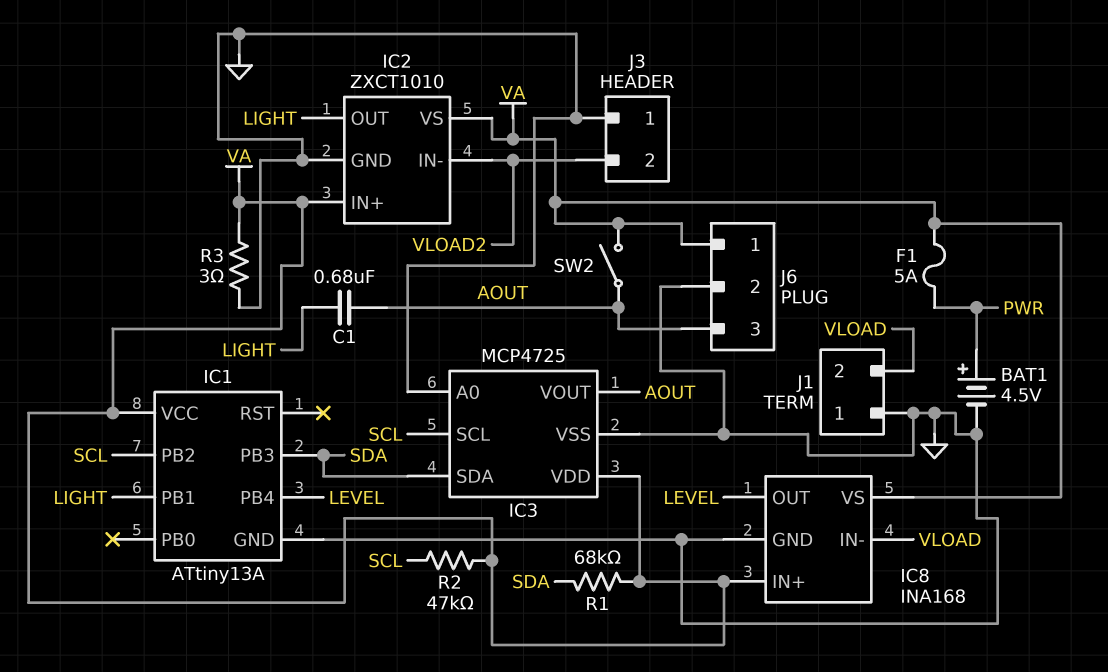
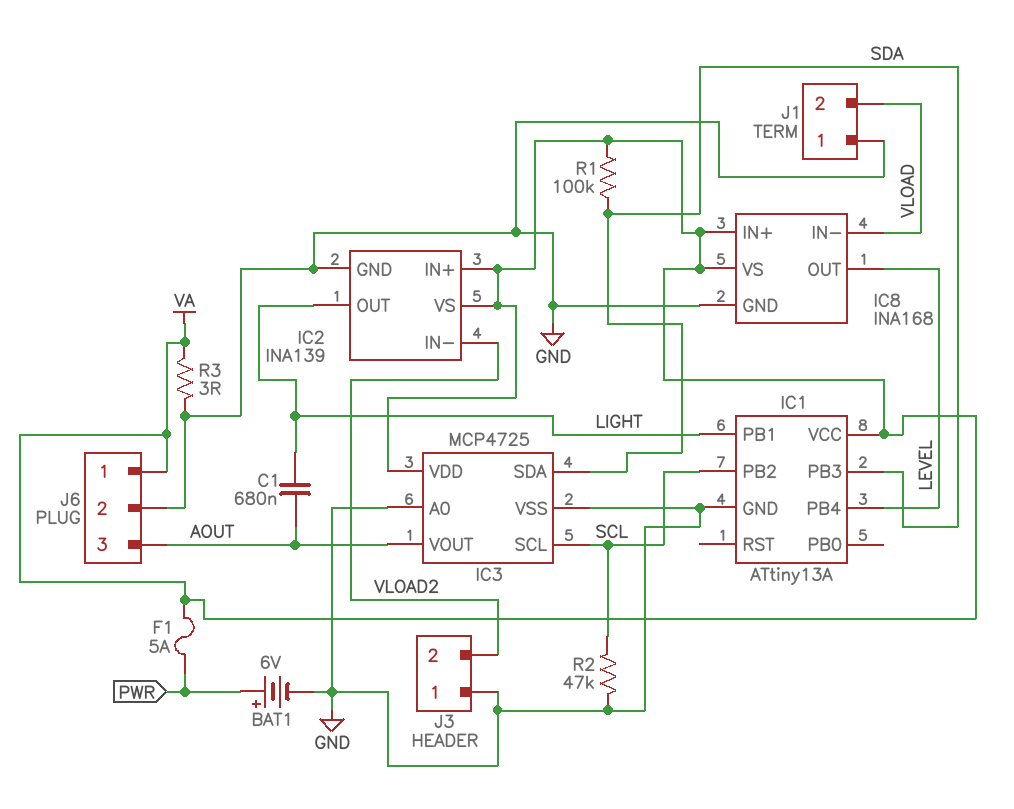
BAT1: 4.5V (plus PWR, minus GND) -> 6V (plus PWR, minus GND)
IC2: ZXCT1010 -> INA139
R1: 68k (SDA, VA) -> 100k (SDA, VA)
R2: 47k (SCL, VA) -> 47k (GND, SCL)
SW2: switch (AOUT, VA) -> none

